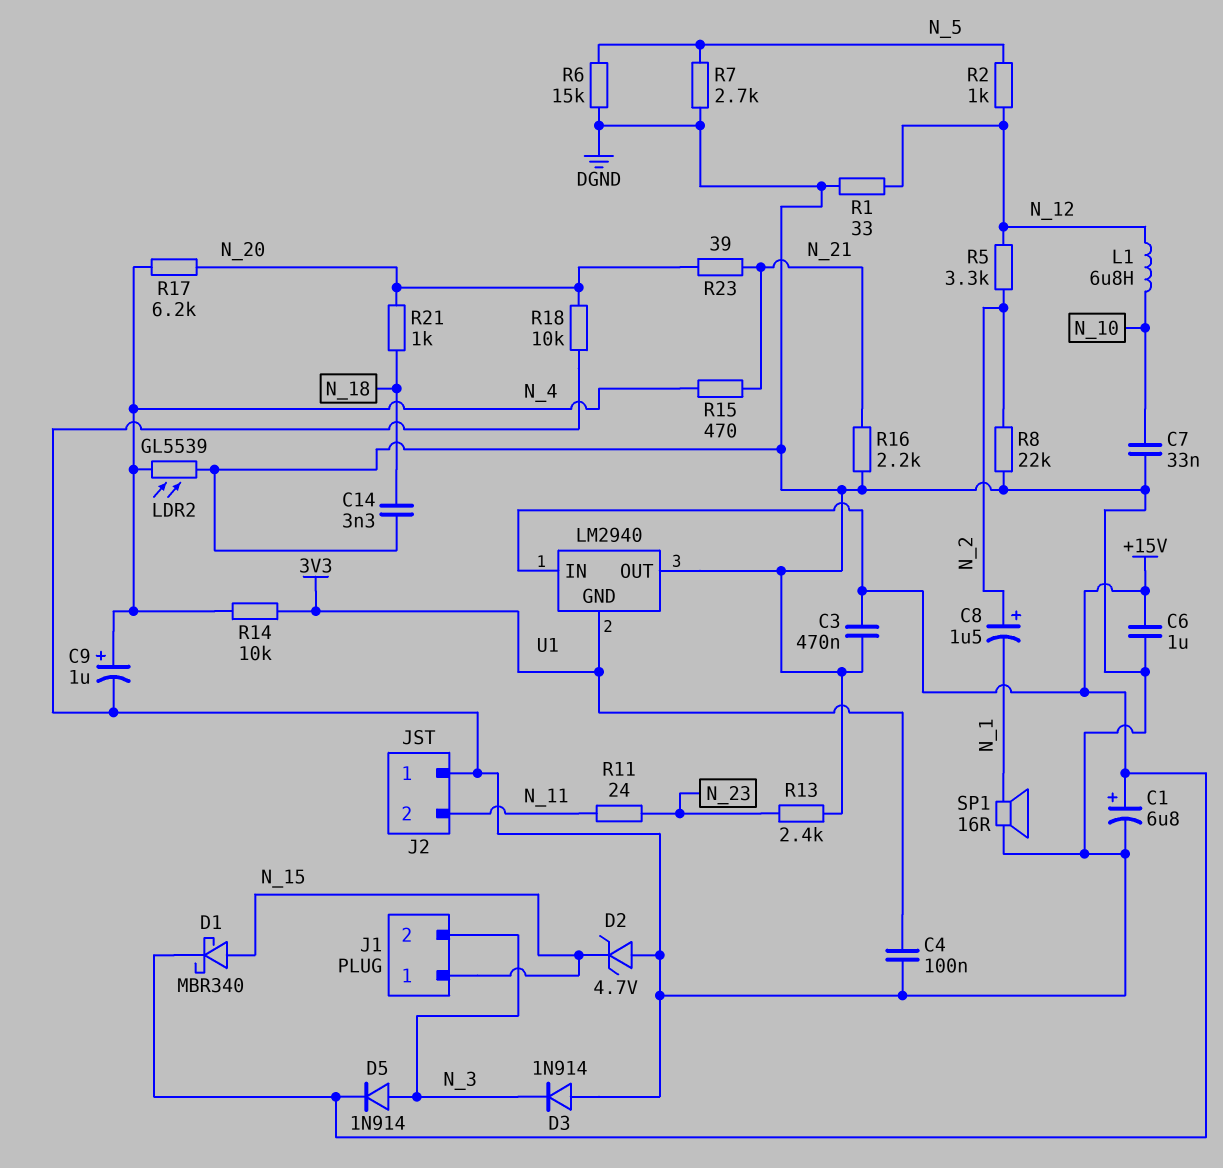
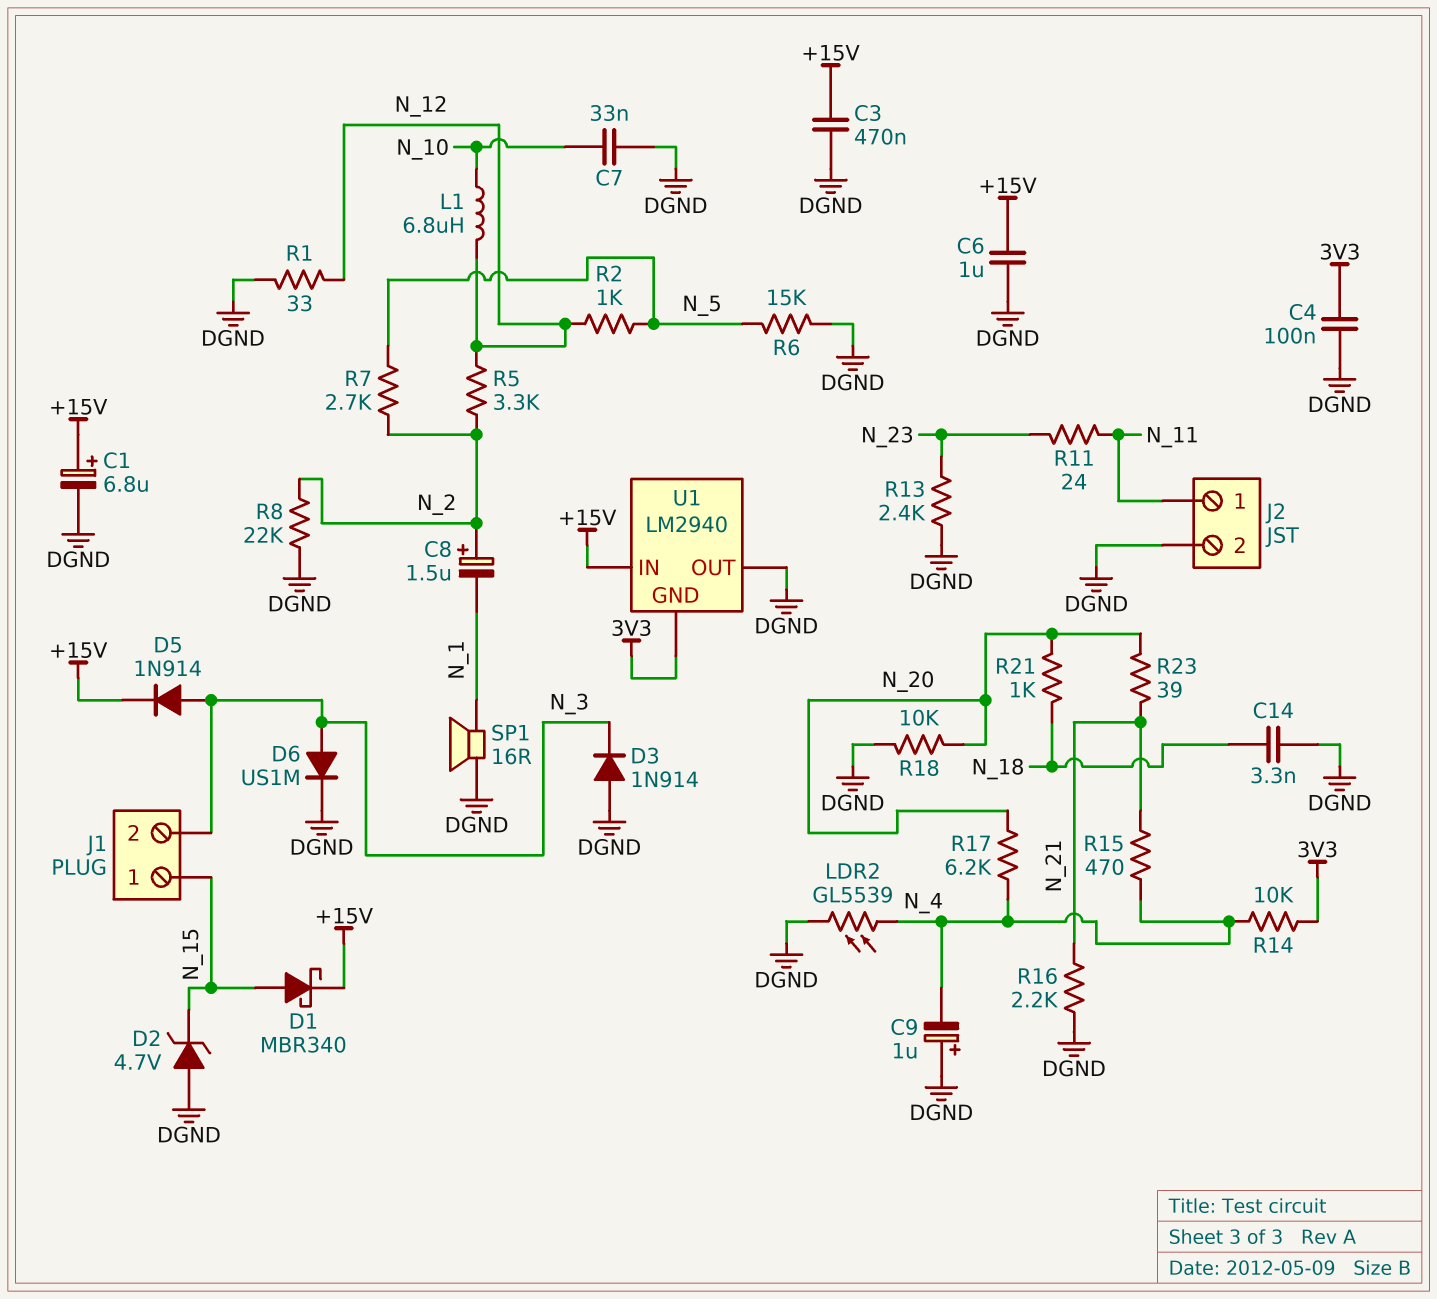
C9: 1uF (plus N_4, minus DGND) -> 1uF (plus DGND, minus N_4)
D6: none -> diode US1M (A N_3, K DGND)
J2 pin 1: DGND -> N_11
J2 pin 2: N_11 -> DGND
R7: 2.7k (DGND, N_5) -> 2.7k (N_2, N_5)

